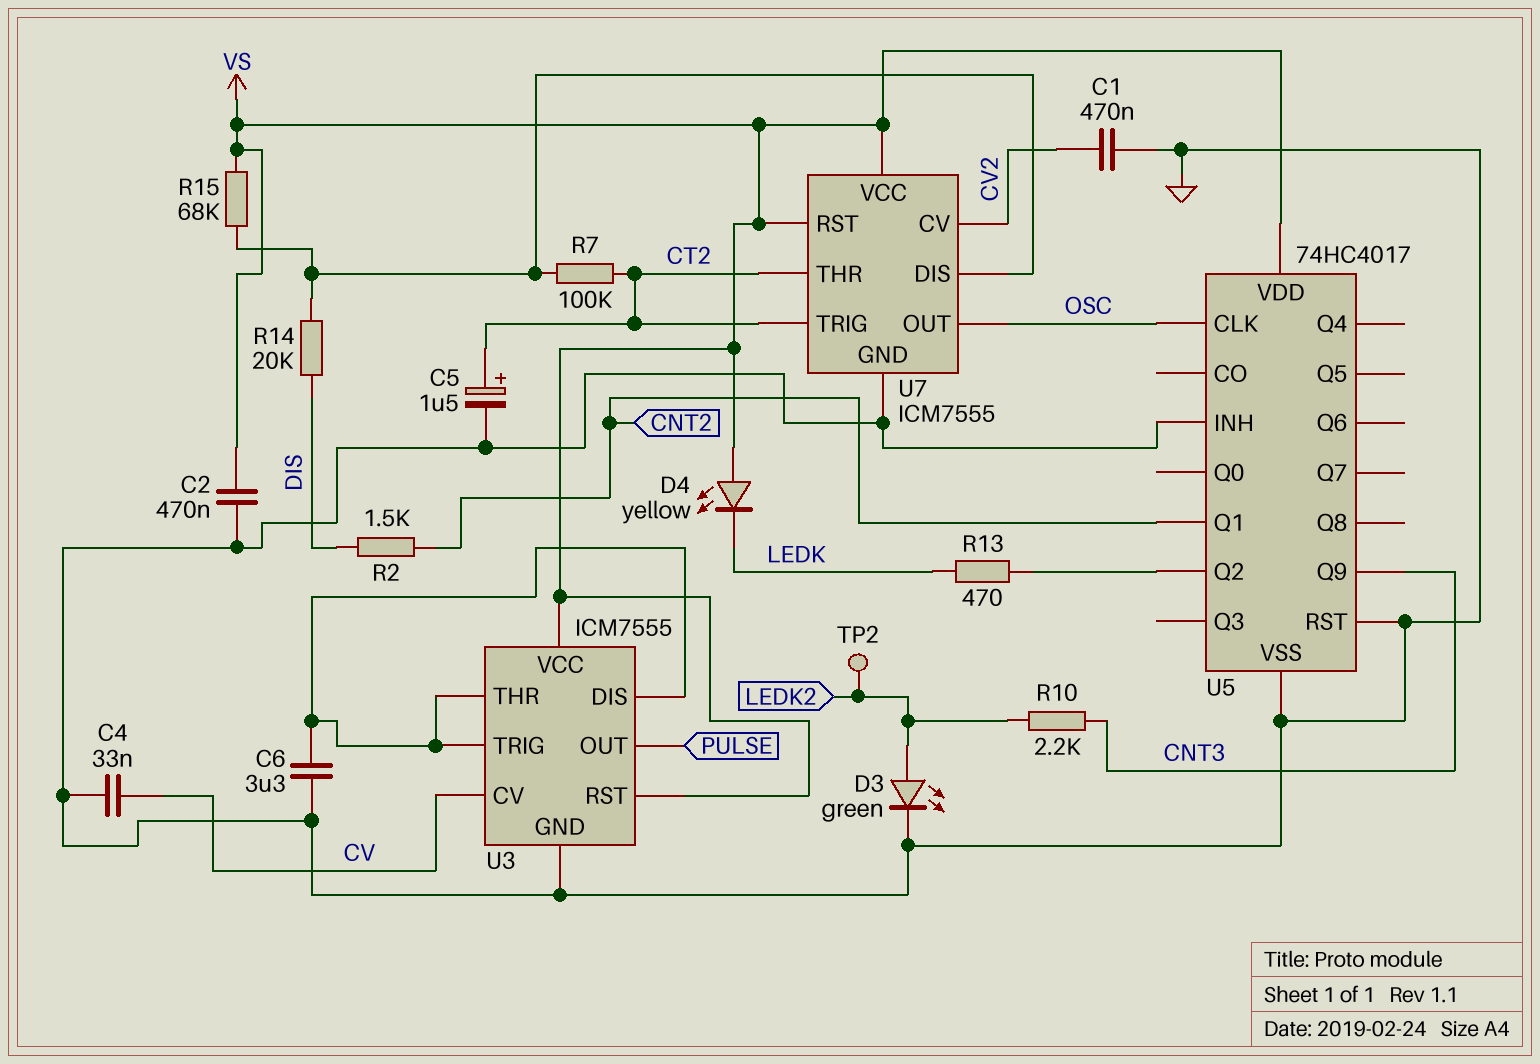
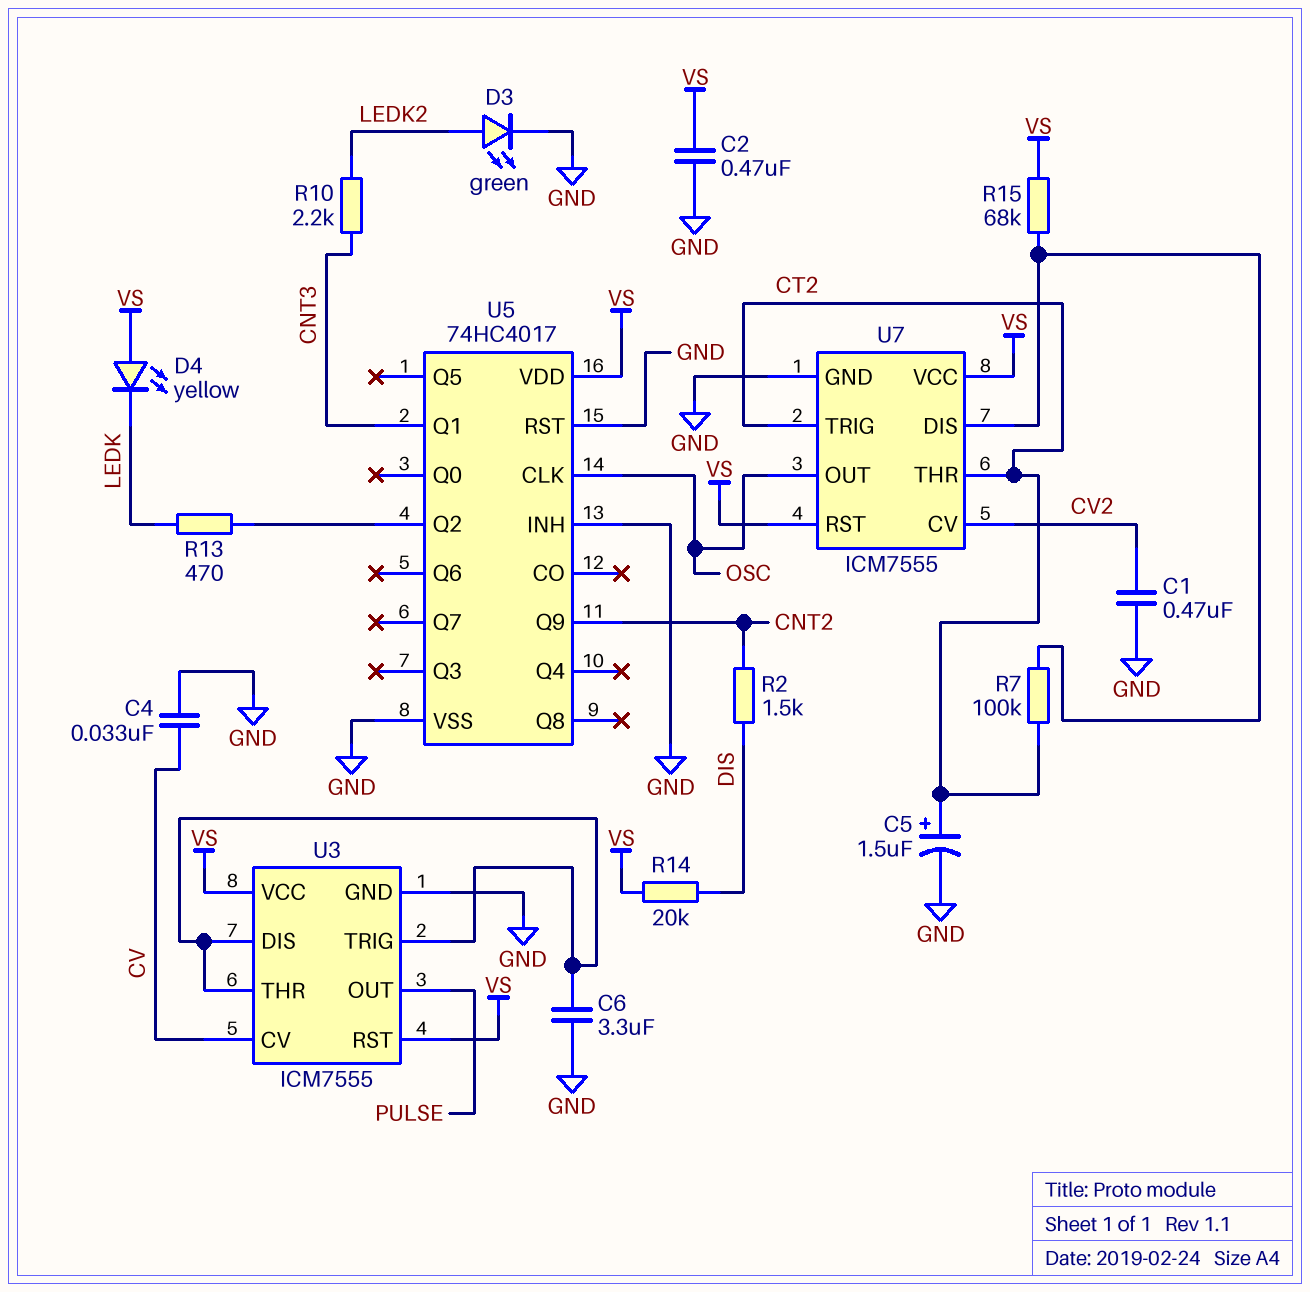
R14: 20k (DIS, U7/DIS) -> 20k (DIS, VS)
TP2: test point (LEDK2) -> none
U5 pin Q1: CNT2 -> CNT3
U5 pin Q9: CNT3 -> CNT2

